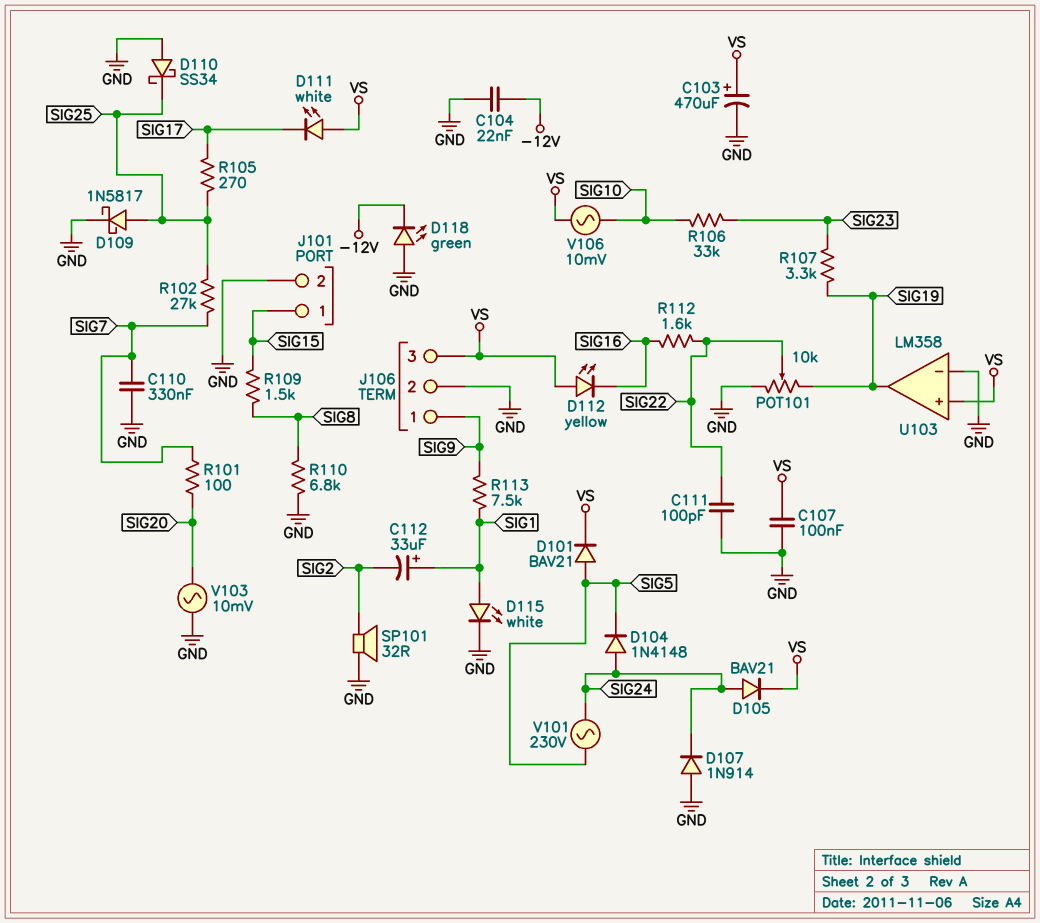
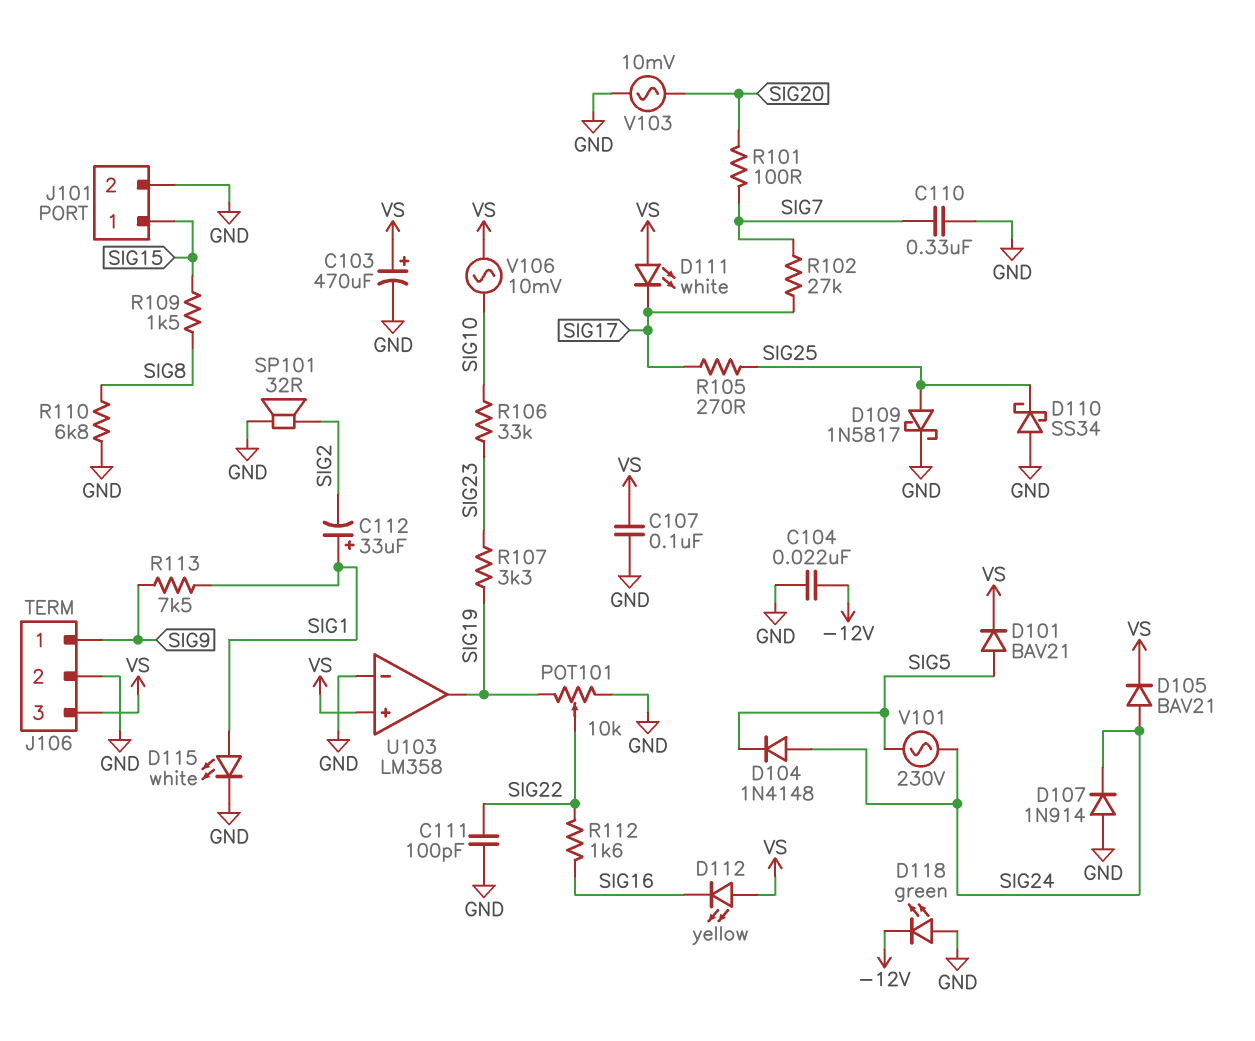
R102: 27k (SIG7, SIG25) -> 27k (SIG7, SIG17)

